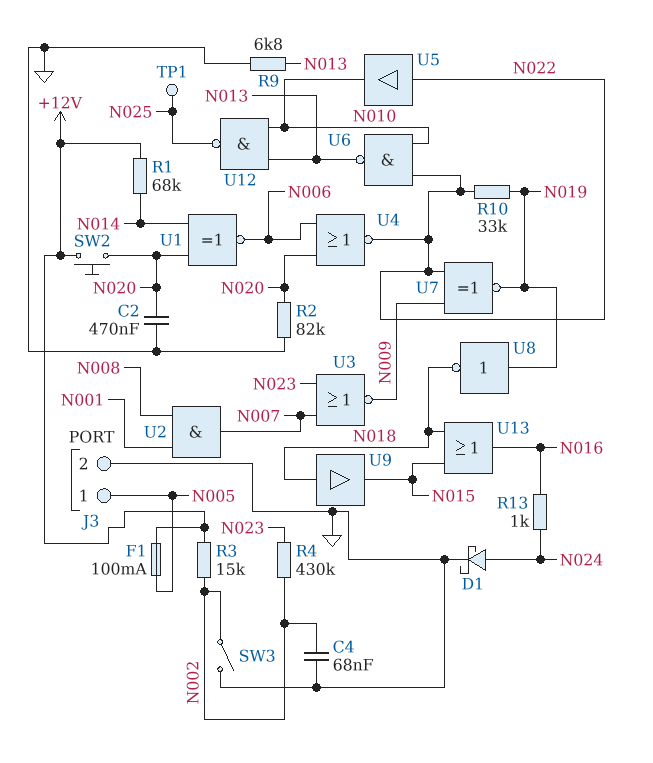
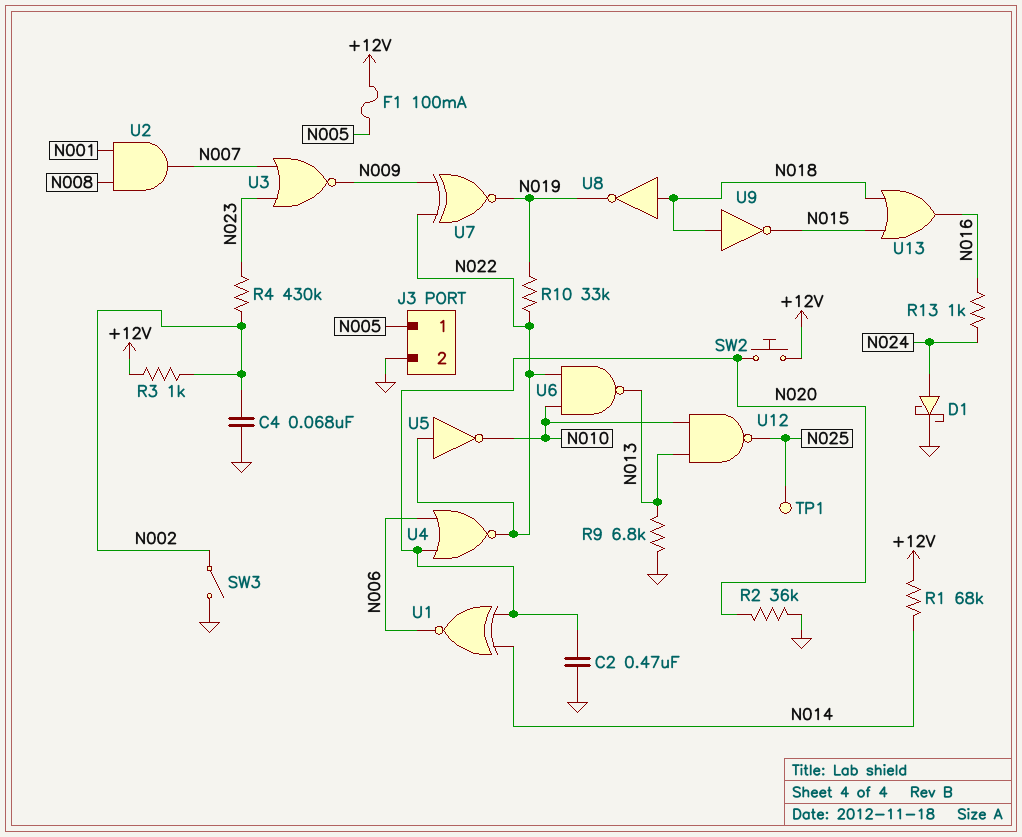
R2: 82k (GND, N020) -> 36k (GND, N020)
R3: 15k (+12V, N002) -> 1k (+12V, N002)
U5: buffer (in N022, out N010) -> NOT (in N022, out N010)
U8: NOT (in N019, out N018) -> NOT (in N018, out N019)
U9: buffer (in N018, out N015) -> NOT (in N018, out N015)

